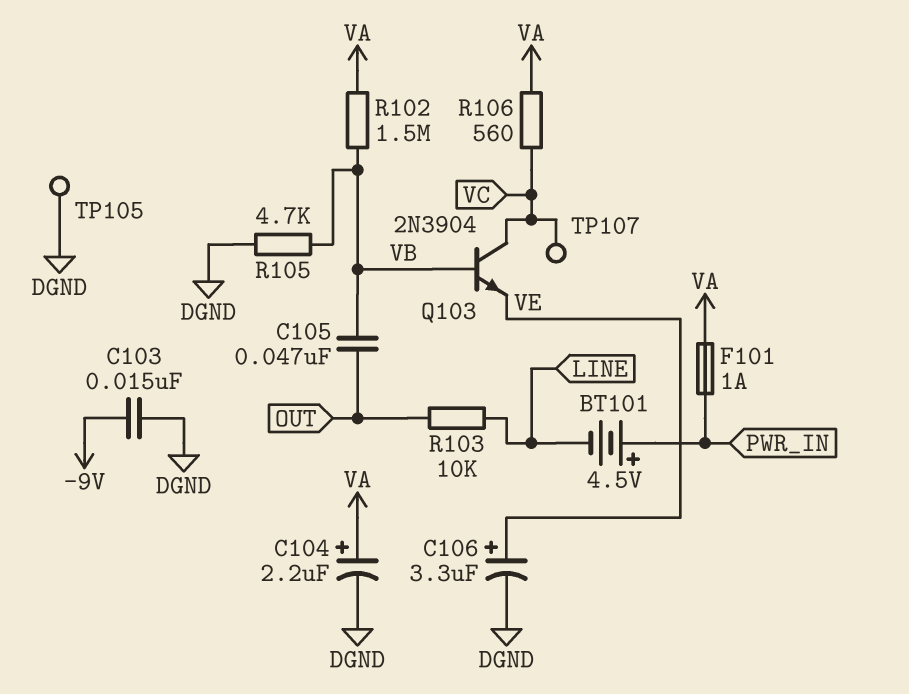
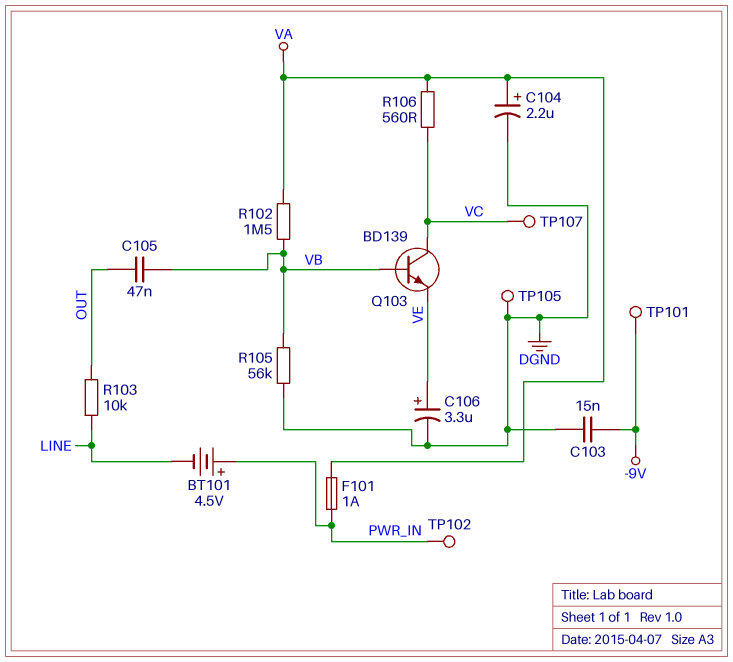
Q103: NPN 2N3904 (B VB, C VC, E VE) -> NPN BD139 (B VB, C VC, E VE)
R105: 4.7k (DGND, VB) -> 56k (DGND, VB)
TP101: none -> test point (-9V)
TP102: none -> test point (PWR_IN)

